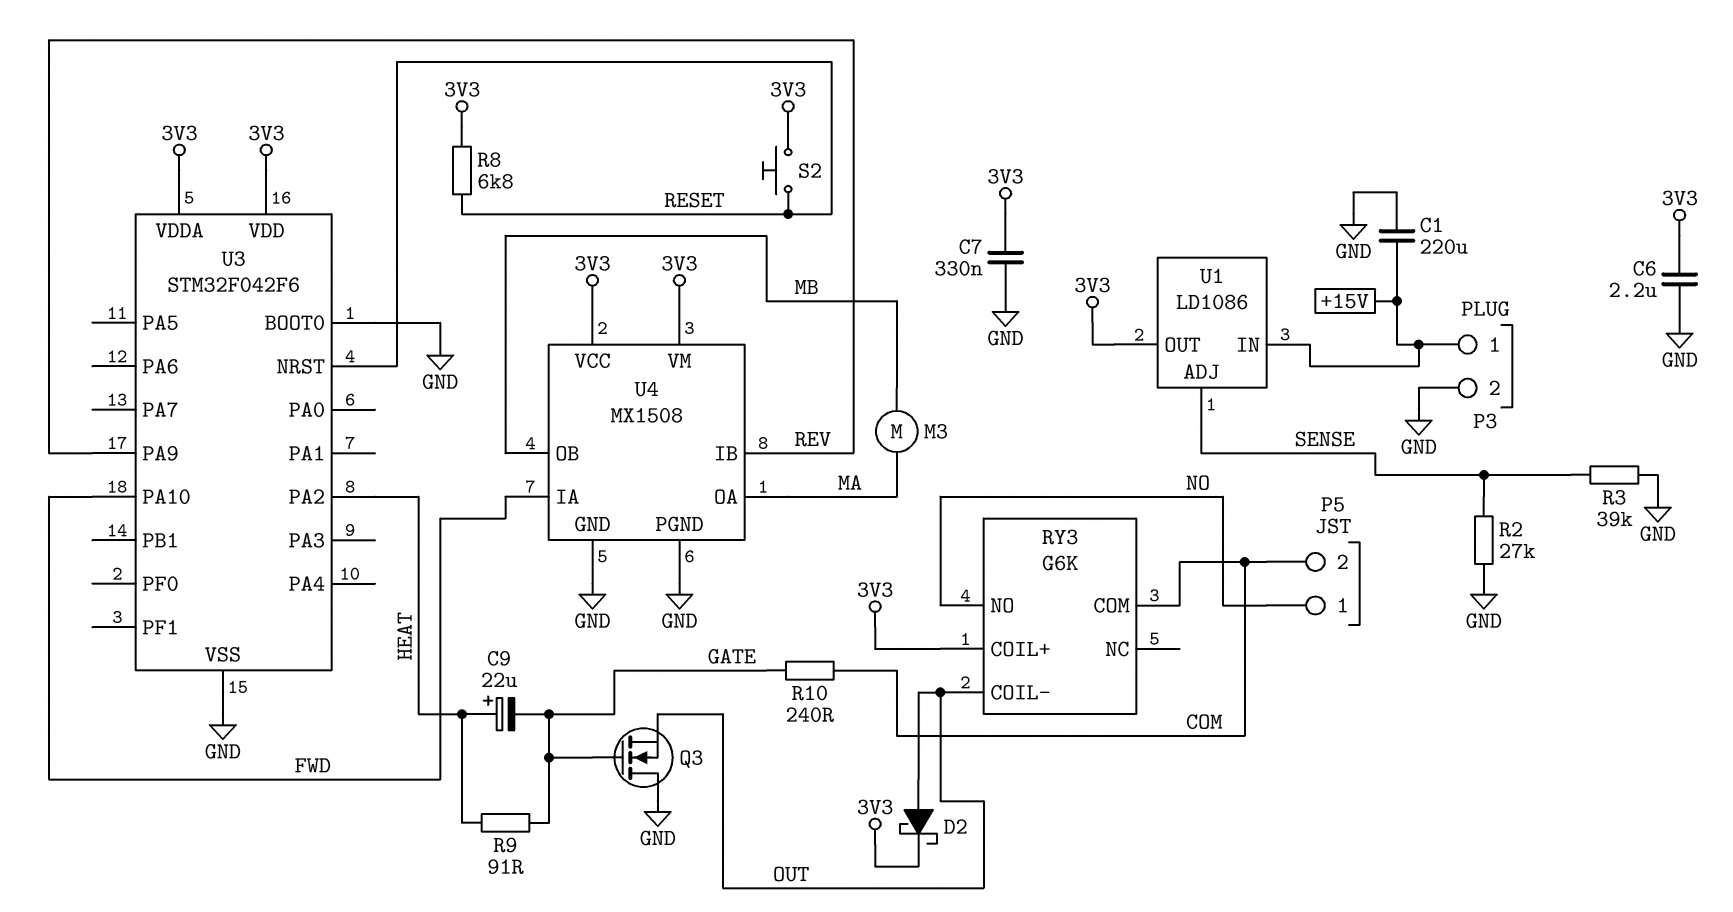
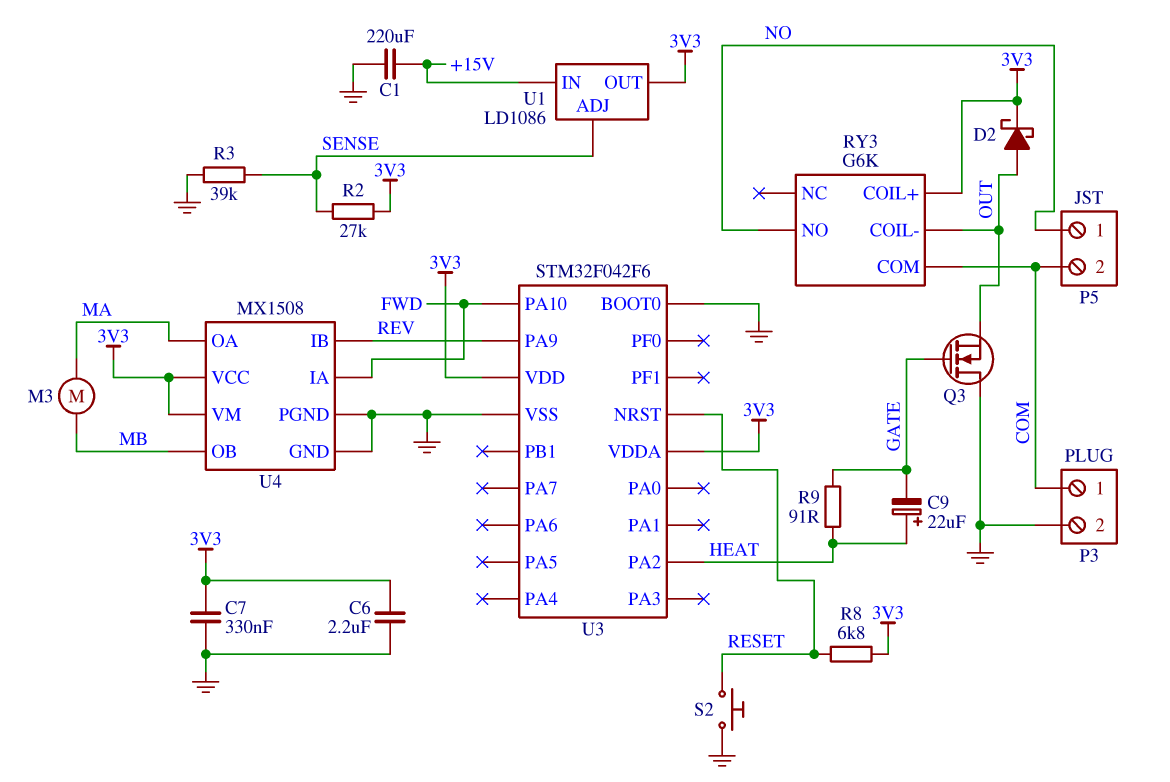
P3 pin 1: +15V -> COM
R2: 27k (GND, SENSE) -> 27k (3V3, SENSE)
R10: 240 (COM, GATE) -> none
S2: button (3V3, RESET) -> button (GND, RESET)

